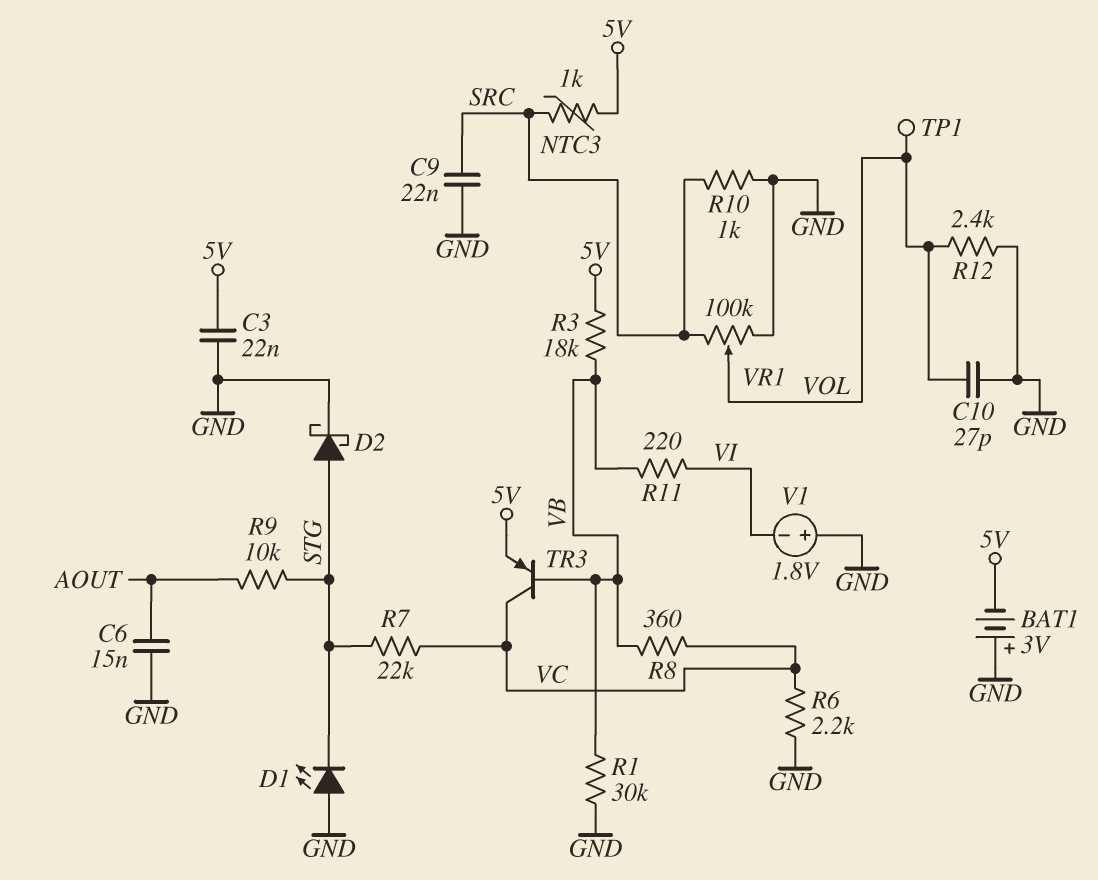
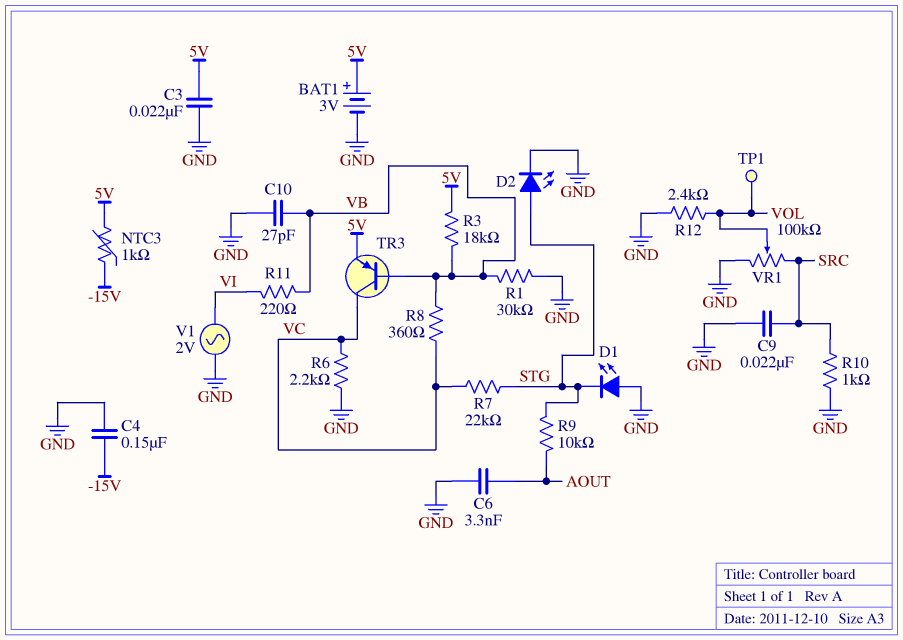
BAT1: 3V (plus GND, minus 5V) -> 3V (plus 5V, minus GND)
C4: none -> 150nF (-15V, GND)
C6: 15nF (AOUT, GND) -> 3.3nF (AOUT, GND)
C10: 27pF (GND, VOL) -> 27pF (GND, VB)
D2: schottky (A STG, K GND) -> LED (A STG, K GND)
NTC3: 1k (5V, SRC) -> 1k (-15V, 5V)
V1: 1.8V (plus GND, minus VI) -> AC 2V (GND, VI)

